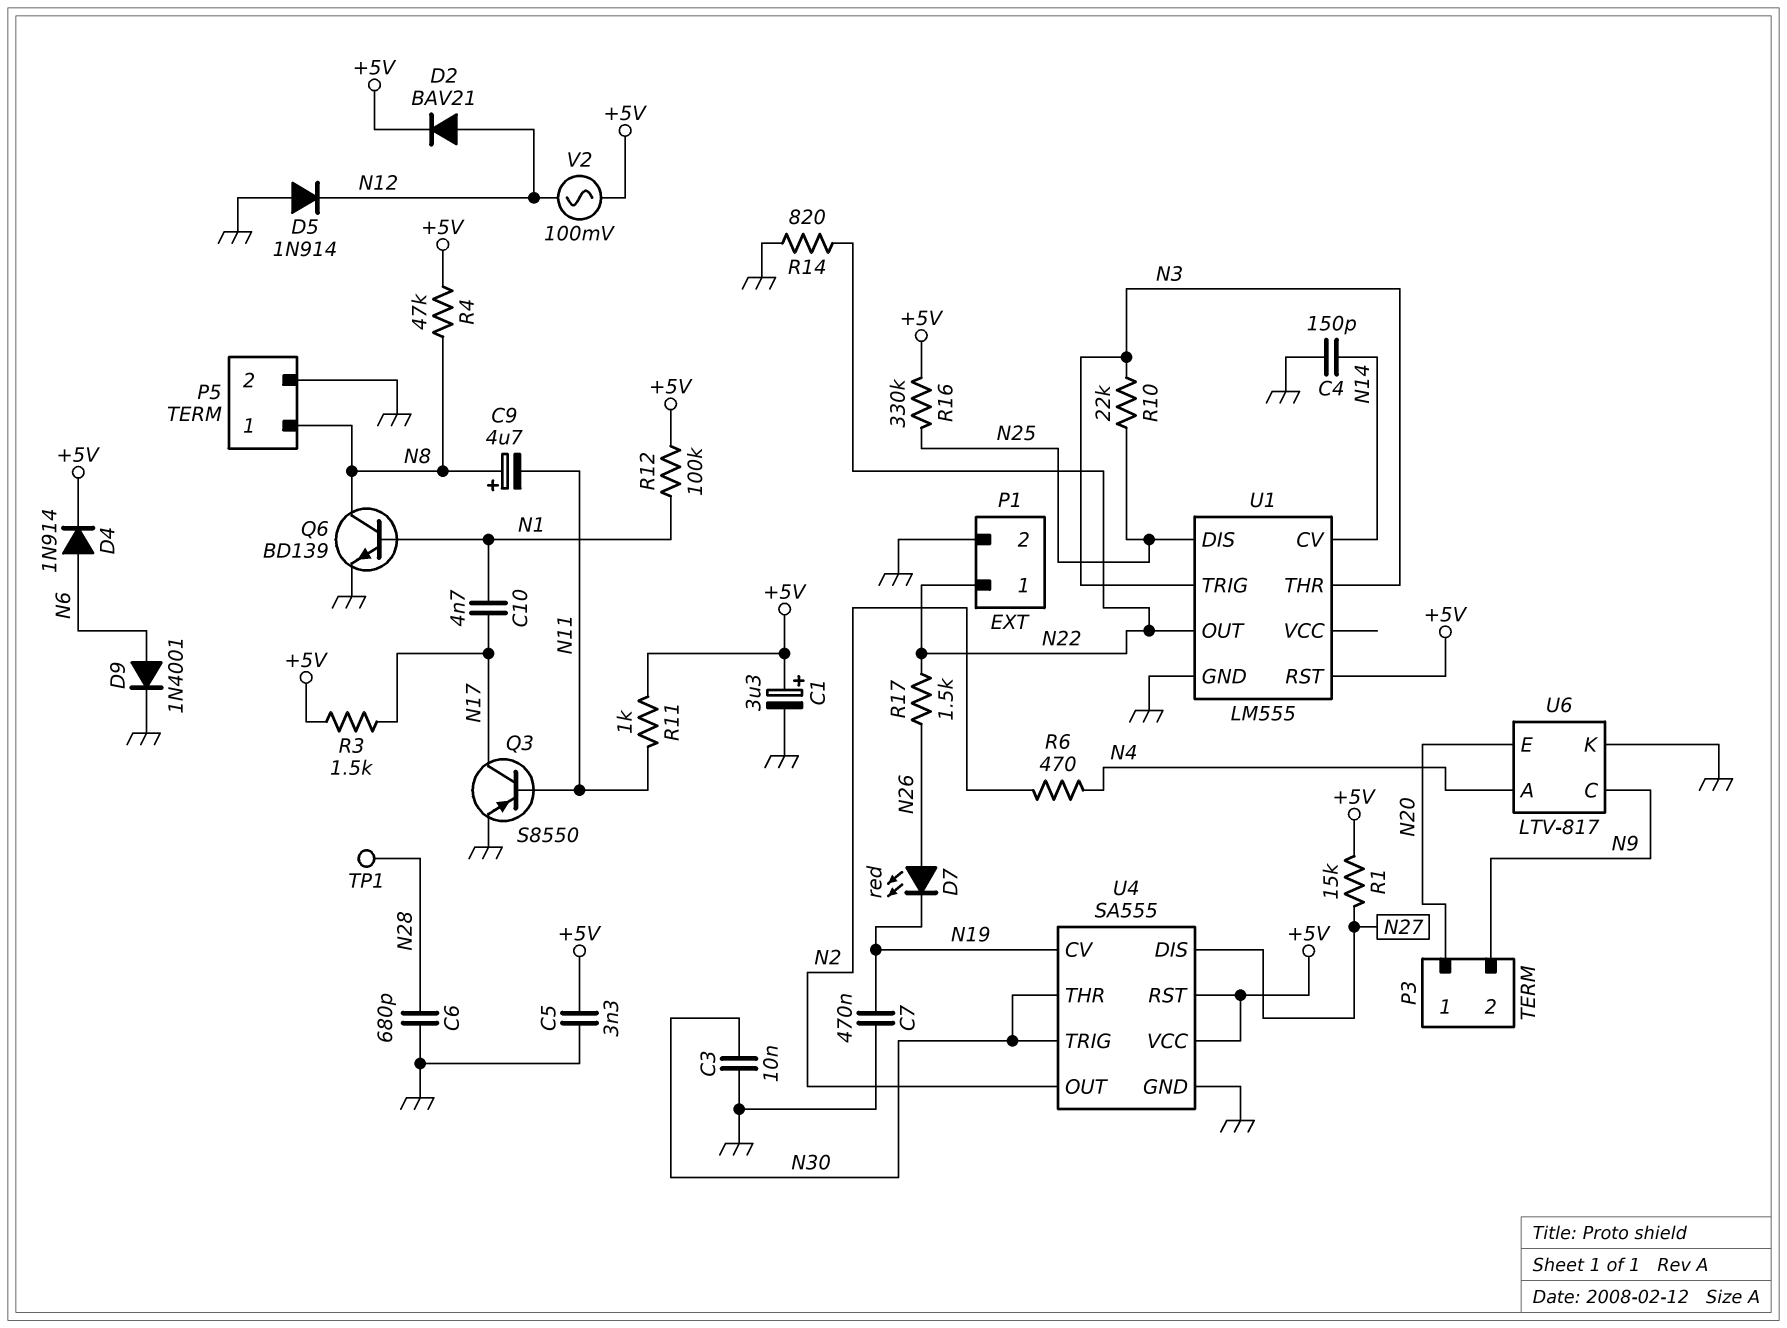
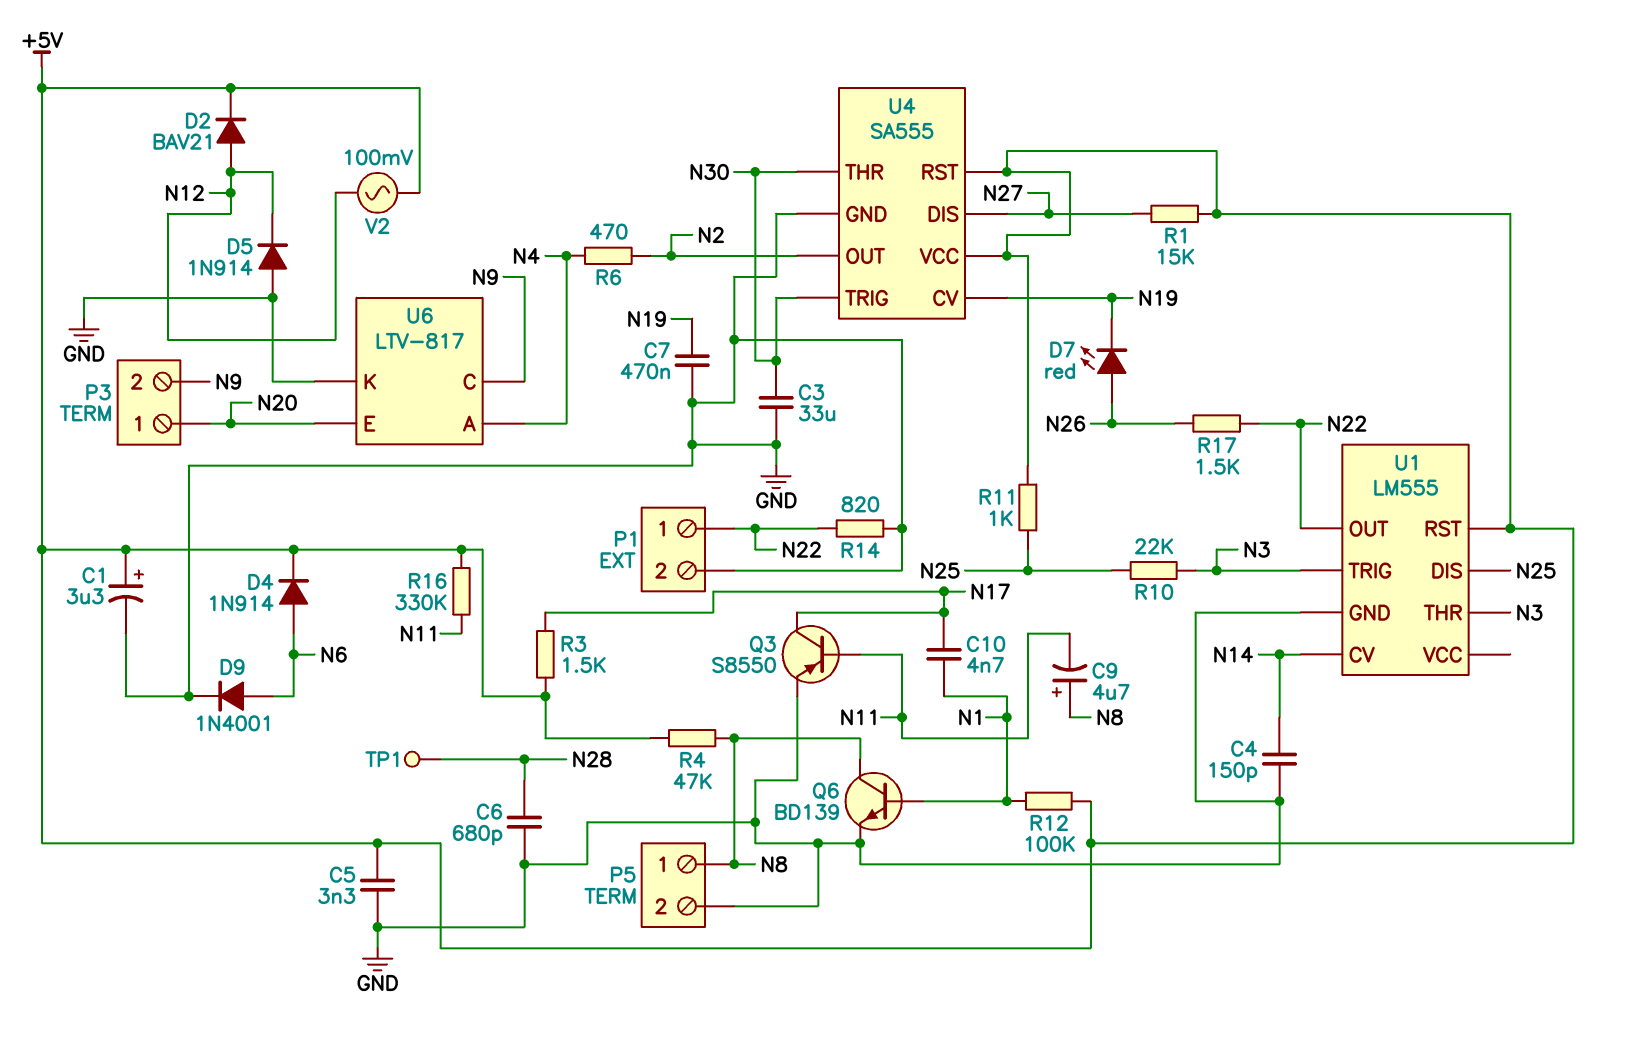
C3: 10nF (GND, N30) -> 33uF (GND, N30)
R11: 1k (+5V, N11) -> 1k (+5V, N25)
R16: 330k (+5V, N25) -> 330k (+5V, N11)

